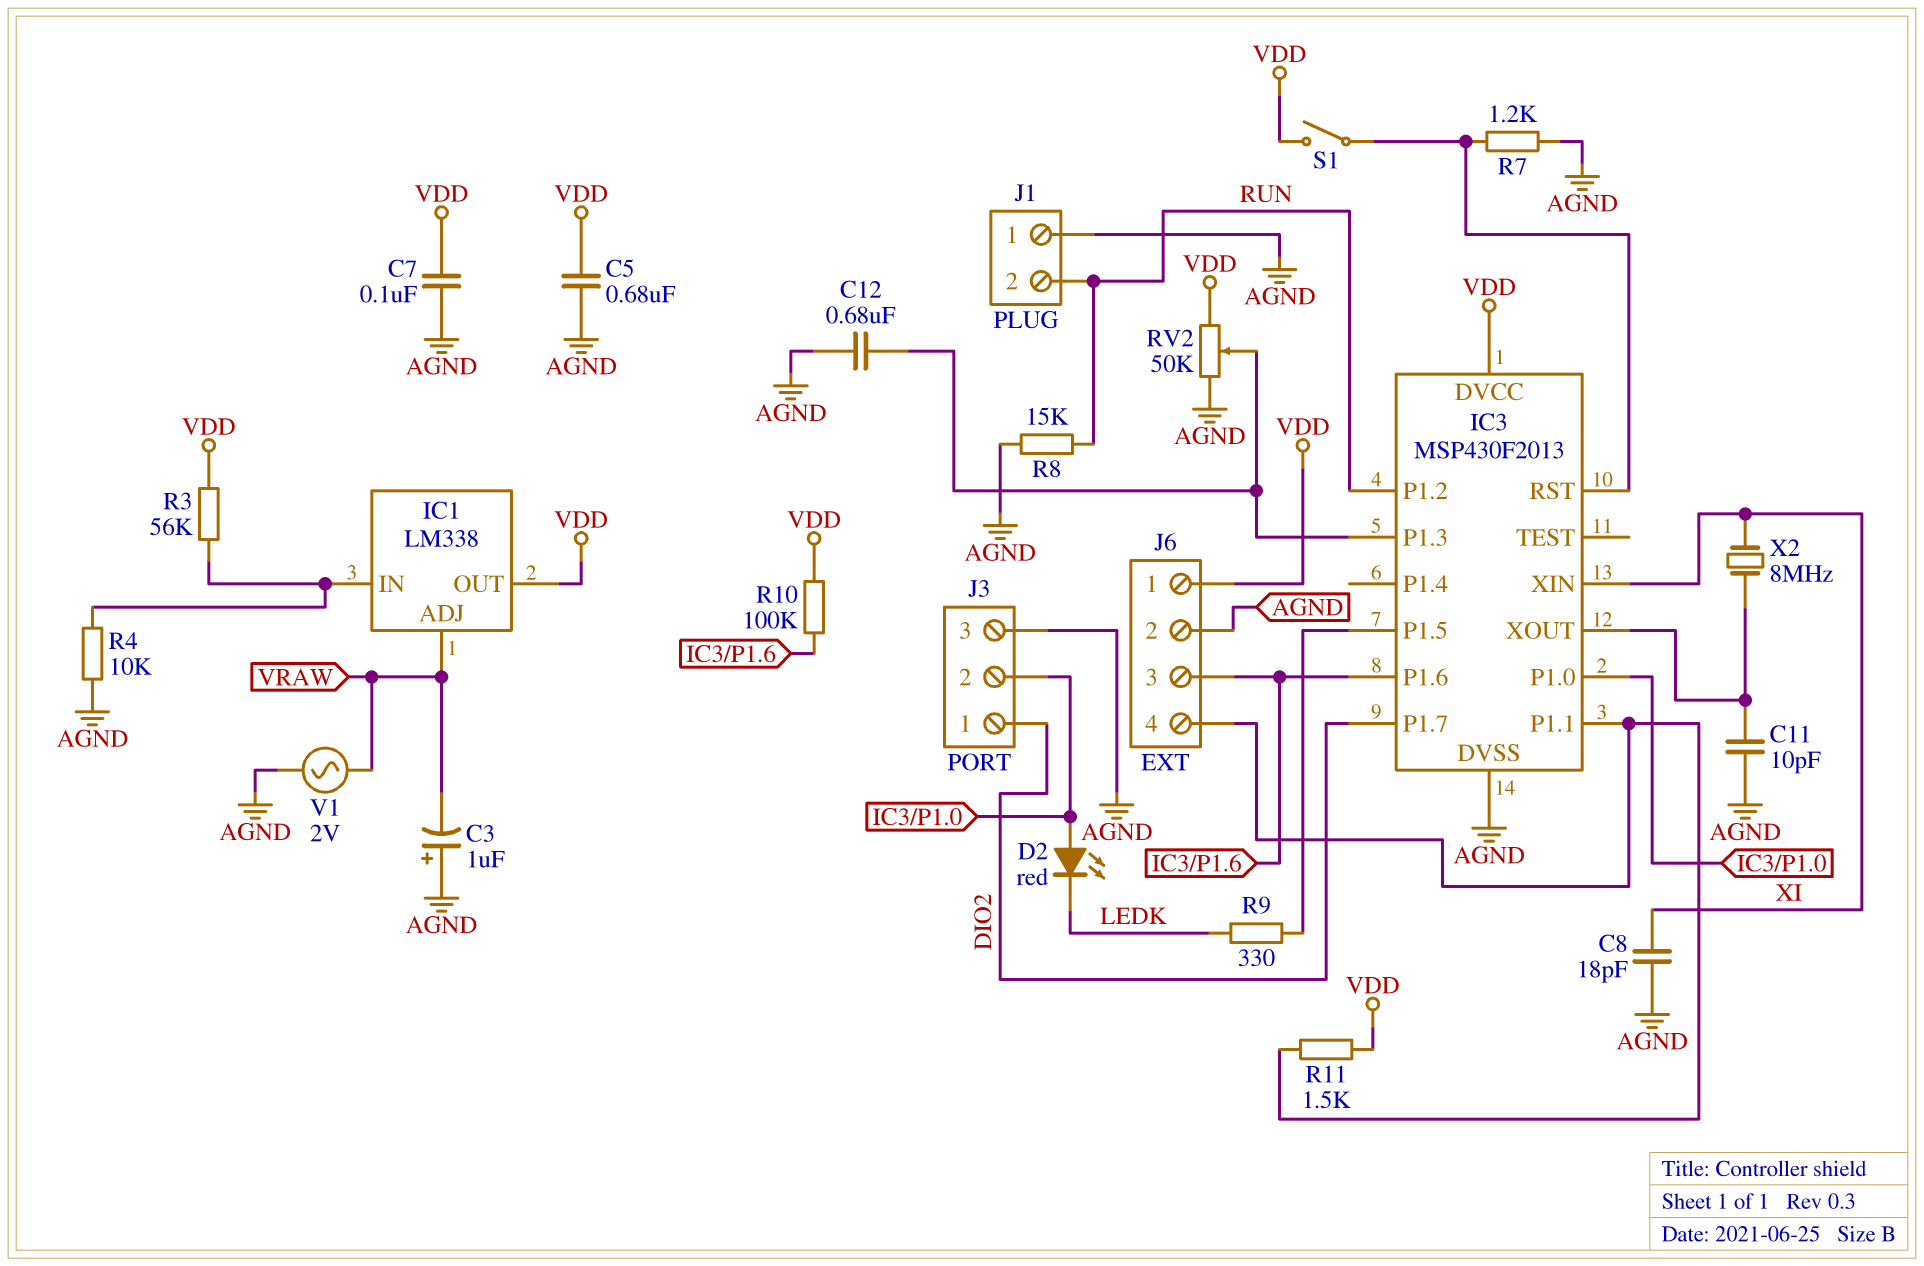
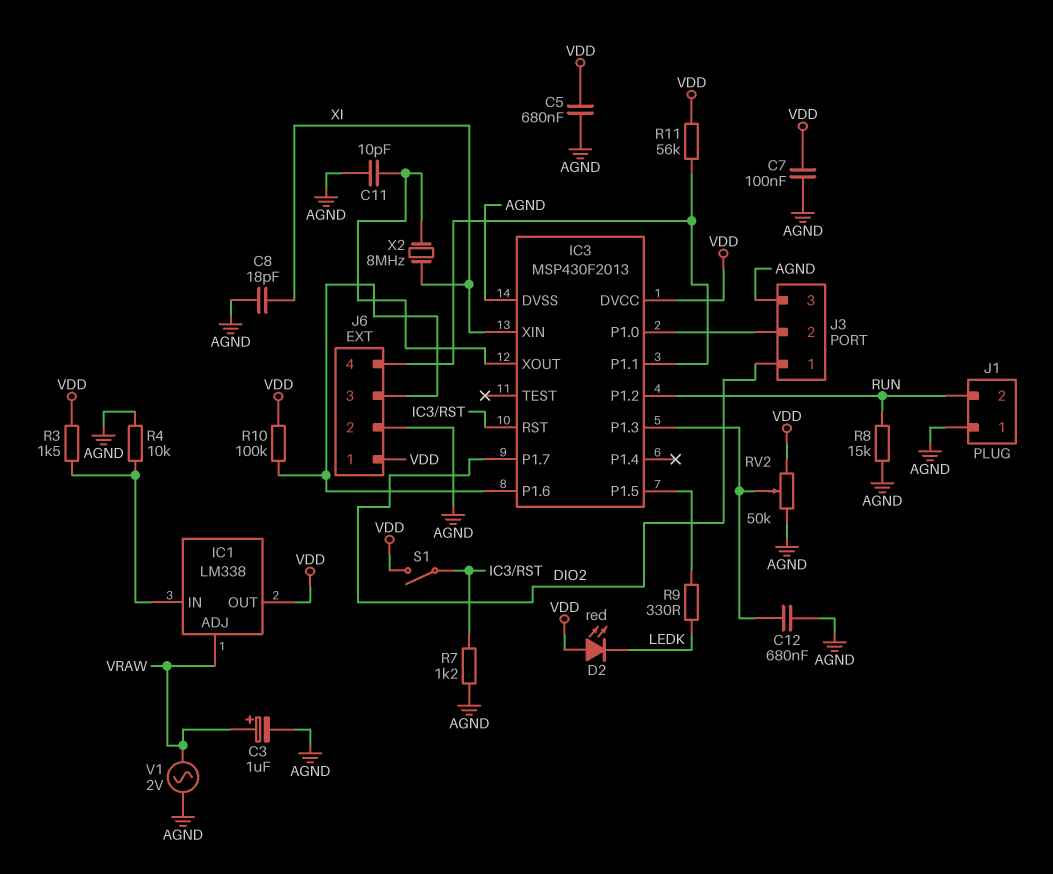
C3: 1uF (plus AGND, minus VRAW) -> 1uF (plus VRAW, minus AGND)
D2: LED red (A IC3/P1.0, K LEDK) -> LED red (A VDD, K LEDK)
R3: 56k (IC1/IN, VDD) -> 1.5k (IC1/IN, VDD)
R11: 1.5k (IC3/P1.1, VDD) -> 56k (IC3/P1.1, VDD)

